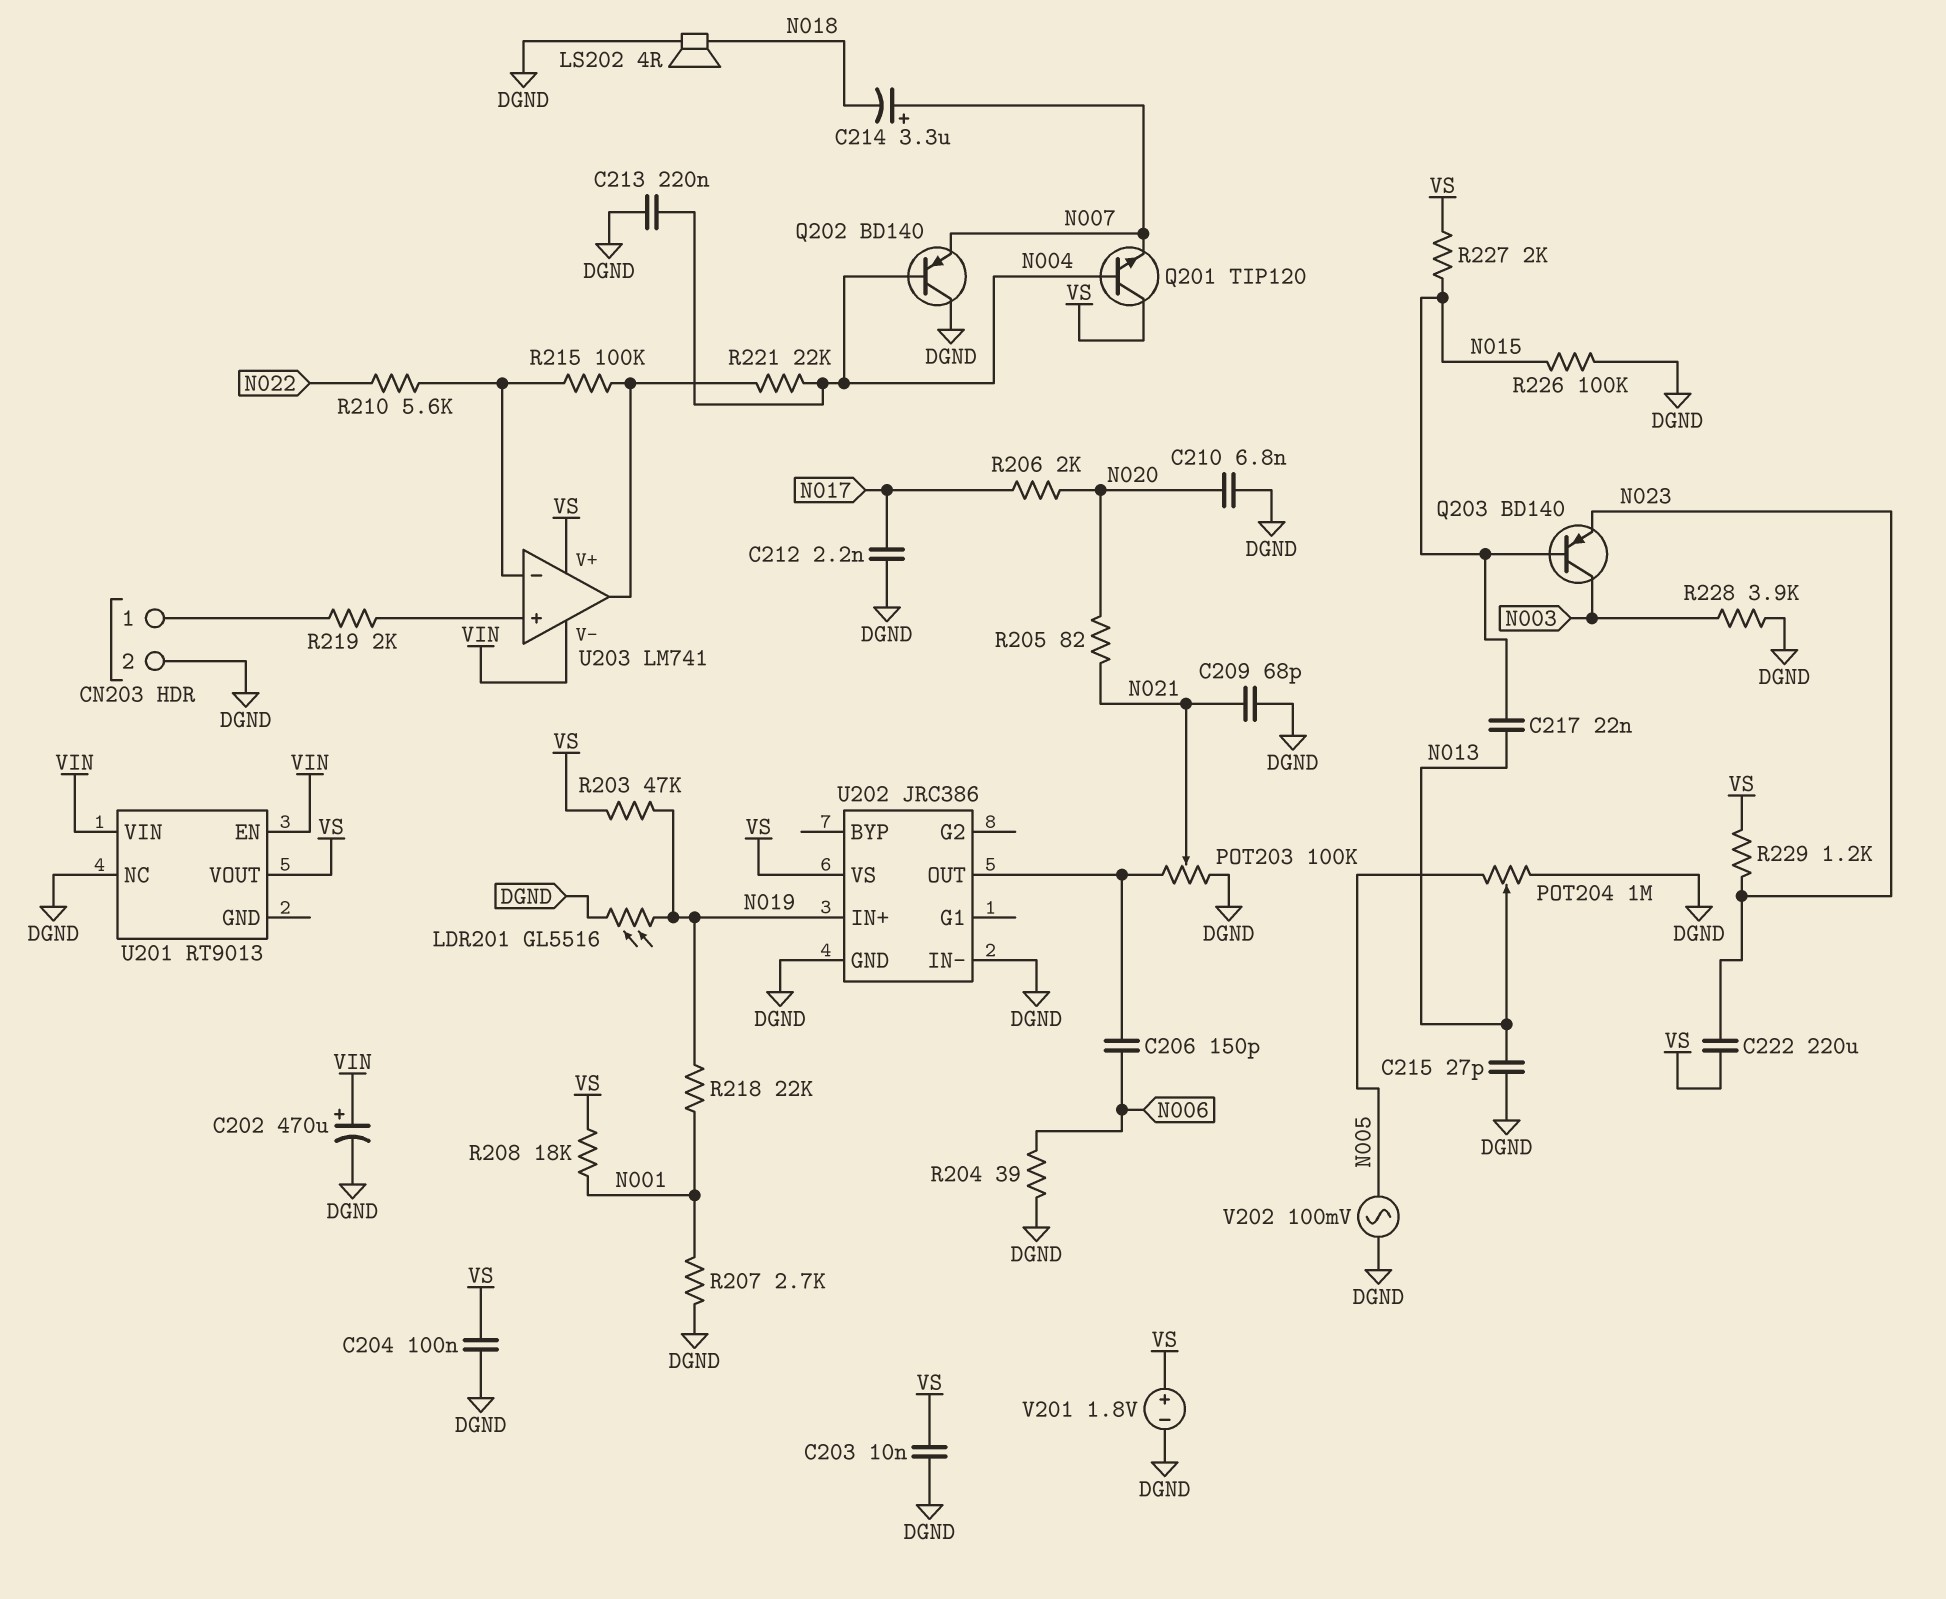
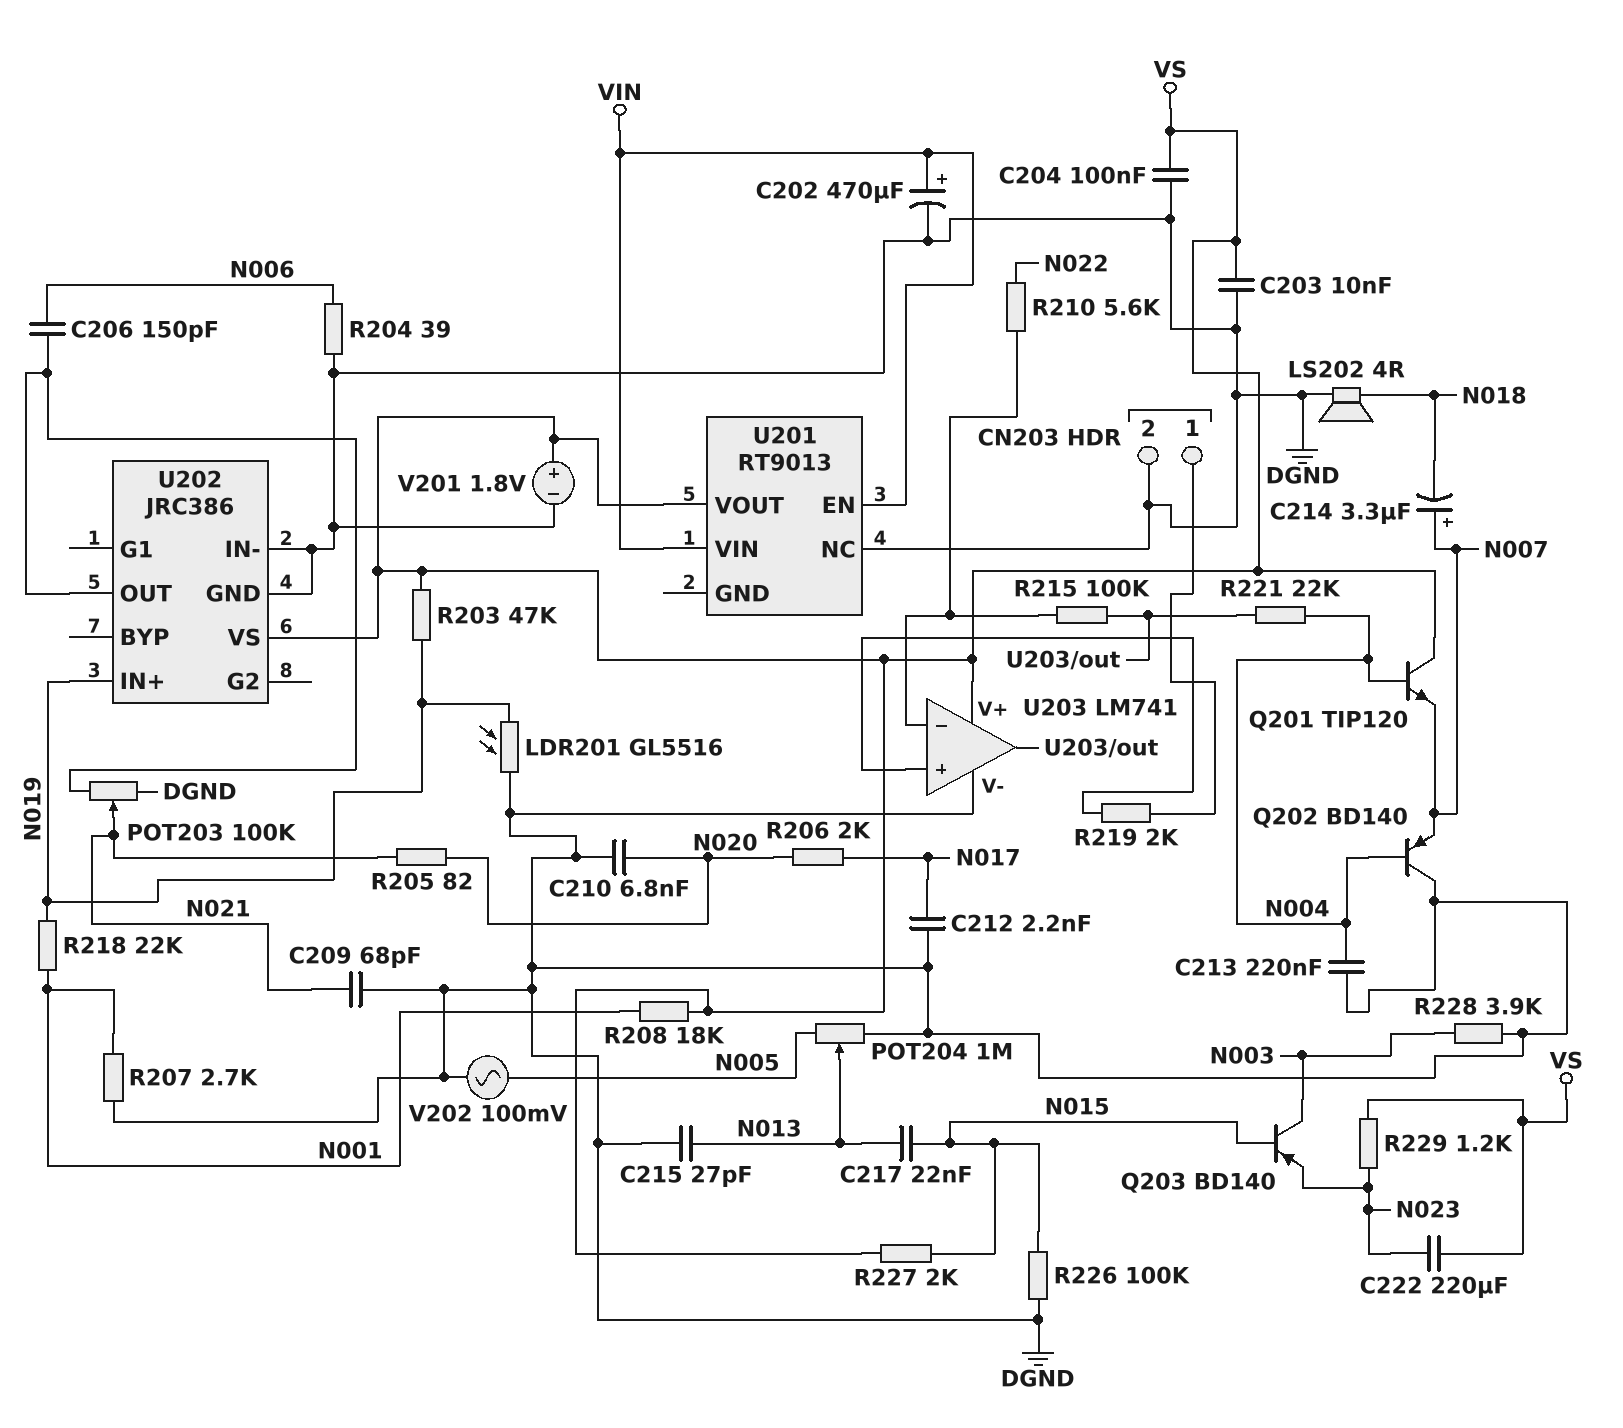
U203 pin V-: VIN -> DGND

